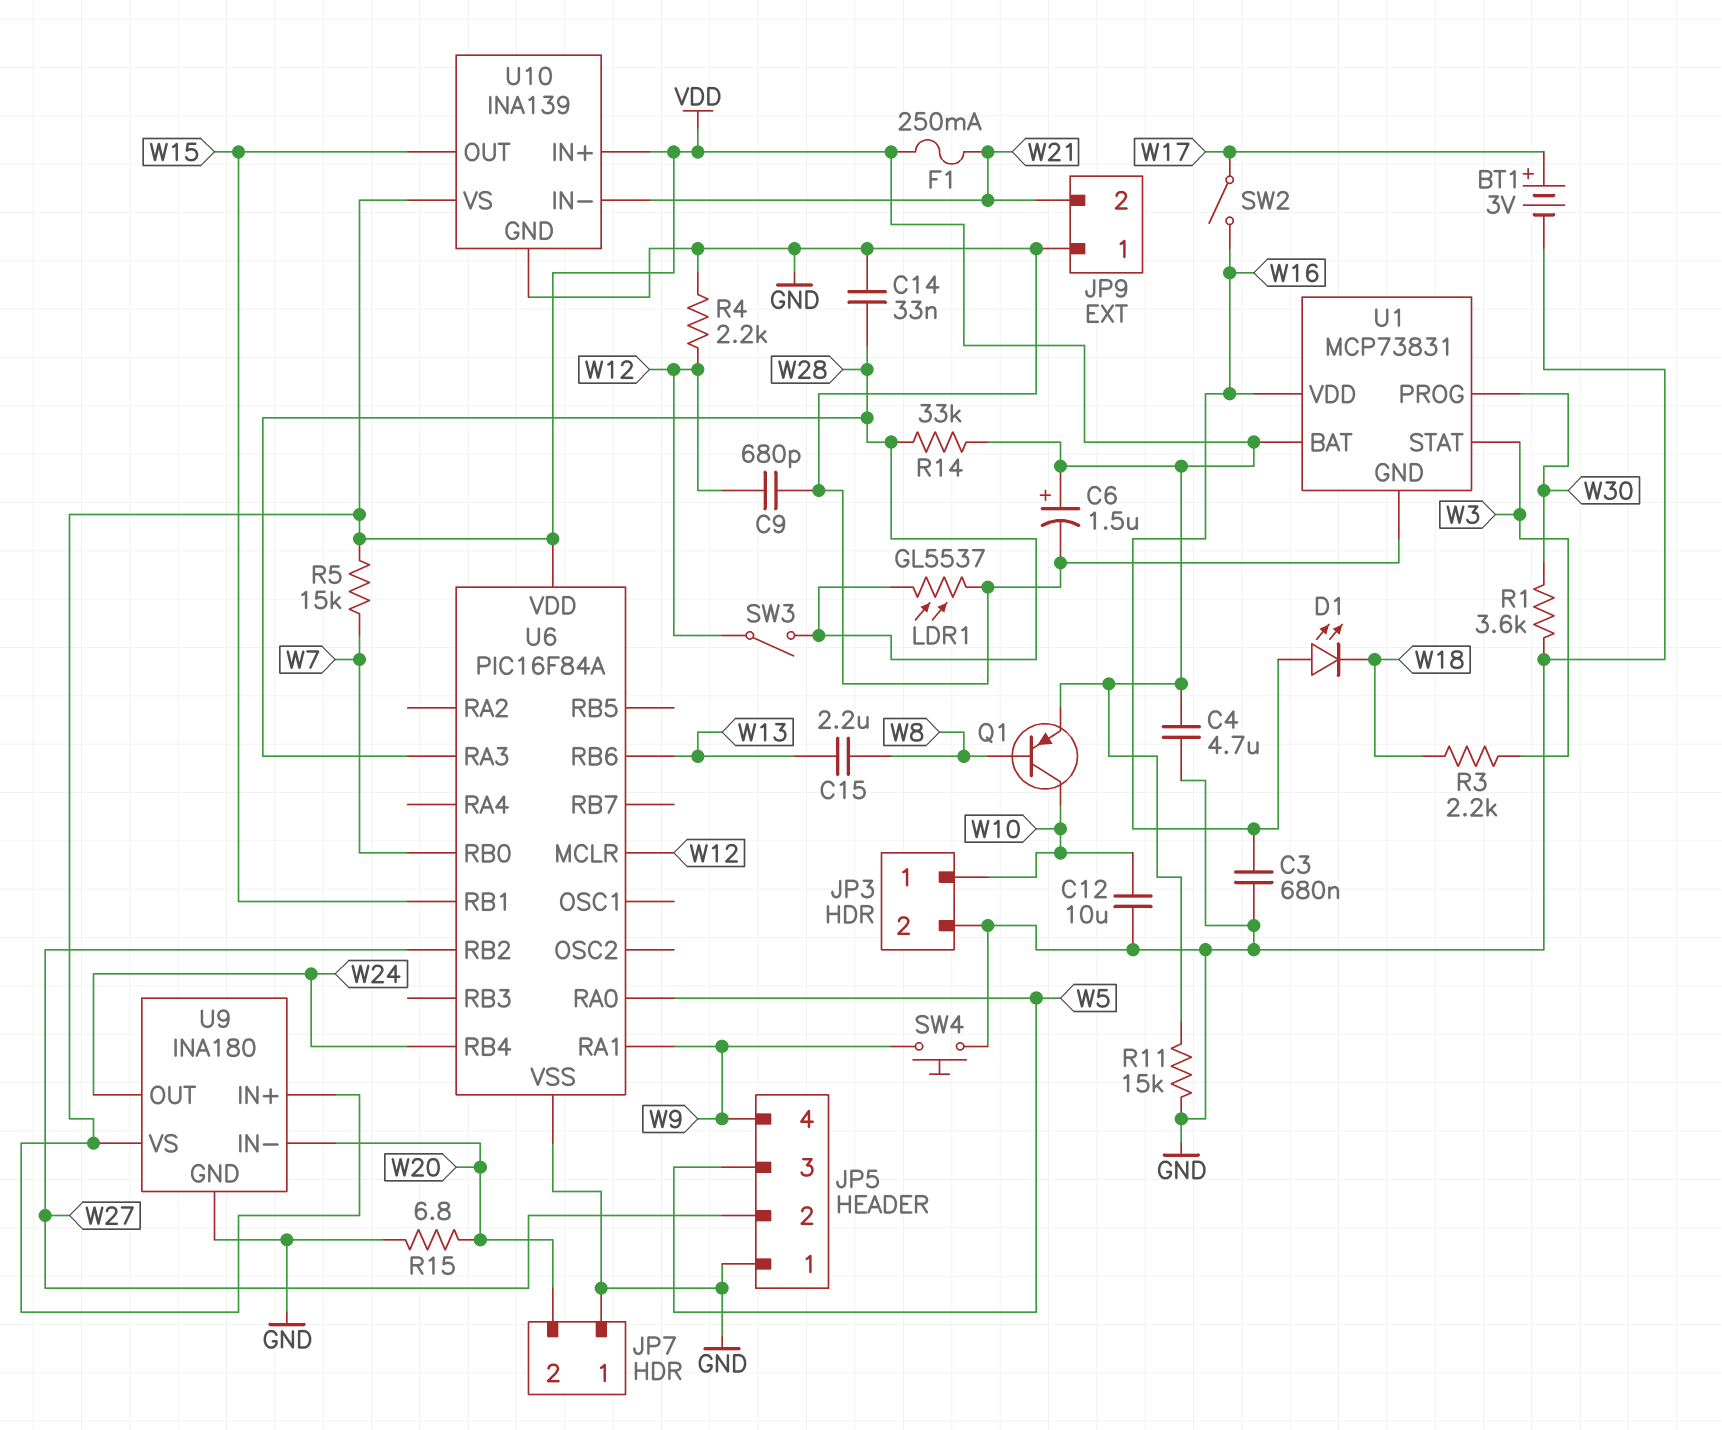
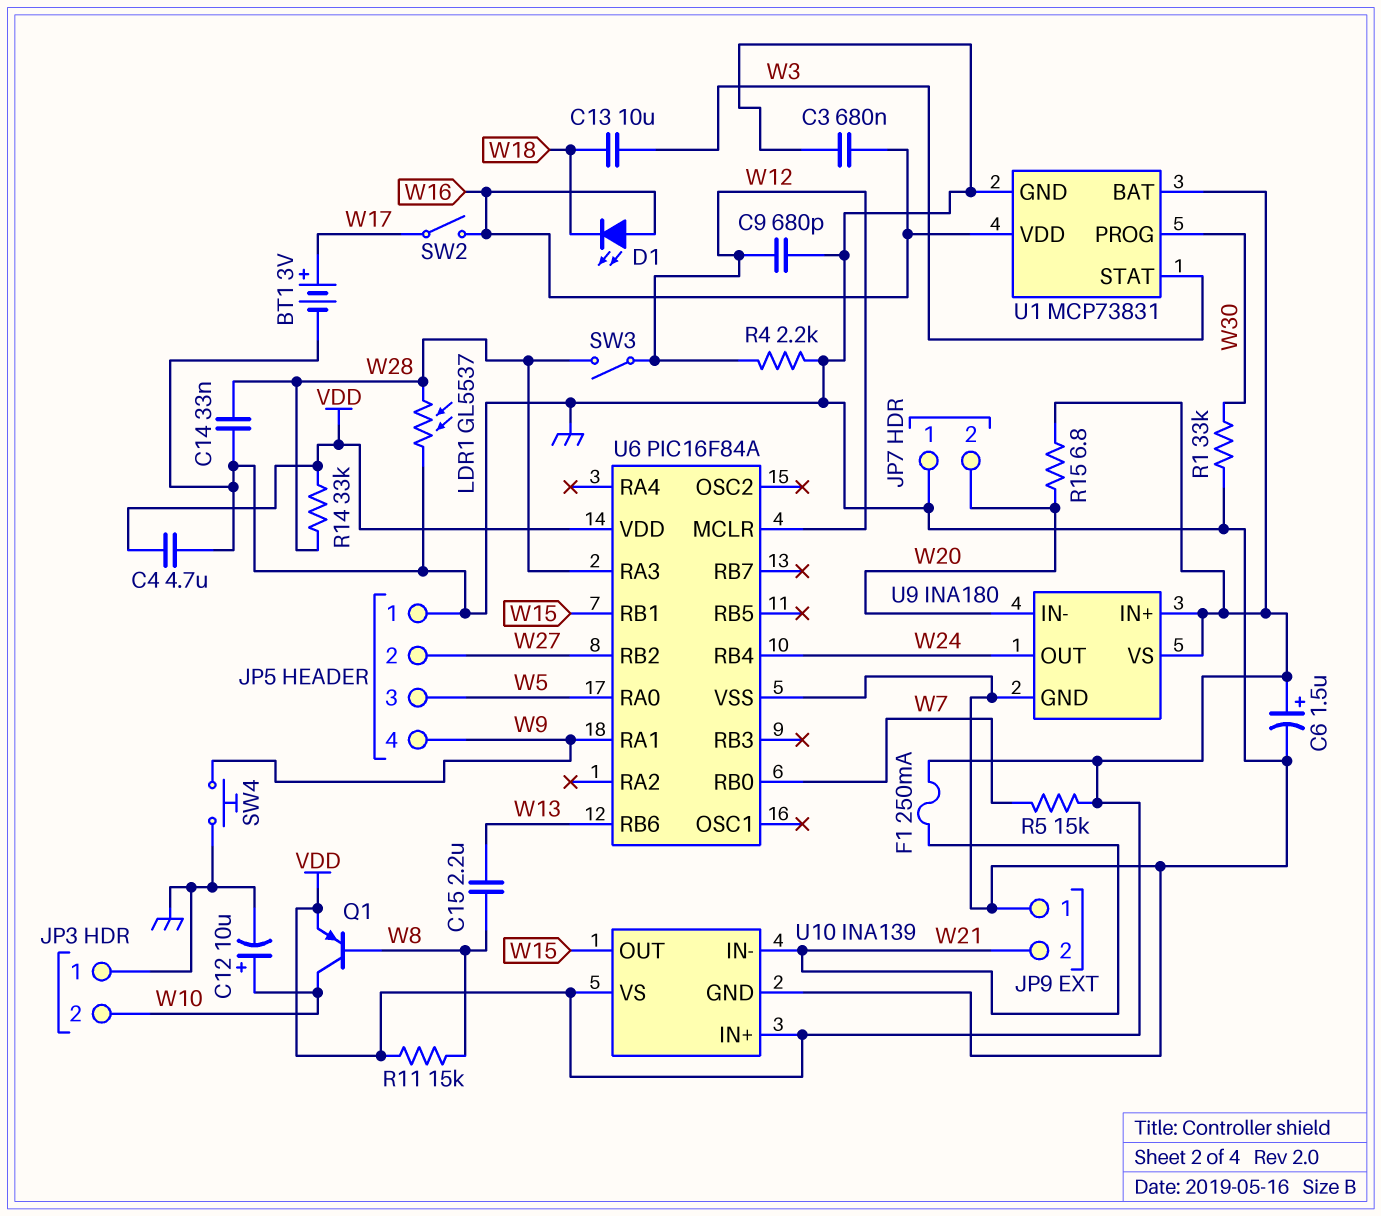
C12: 10uF (GND, W10) -> 10uF (plus W10, minus GND)
C13: none -> 10uF (W3, W18)
JP3 pin 1: W10 -> GND
JP3 pin 2: GND -> W10
R1: 3.6k (GND, W30) -> 33k (GND, W30)
R3: 2.2k (W3, W18) -> none
R11: 15k (GND, VDD) -> 15k (VDD, W8)
R15: 6.8 (GND, W20) -> 6.8 (VDD, W20)

